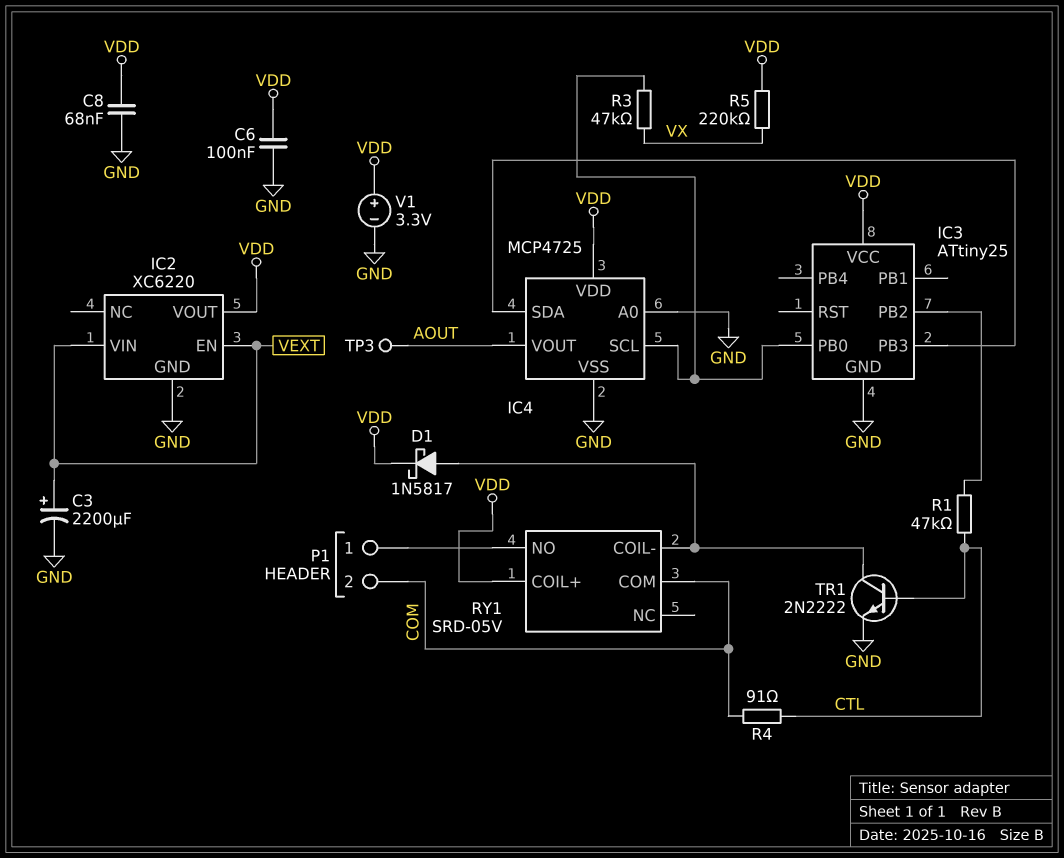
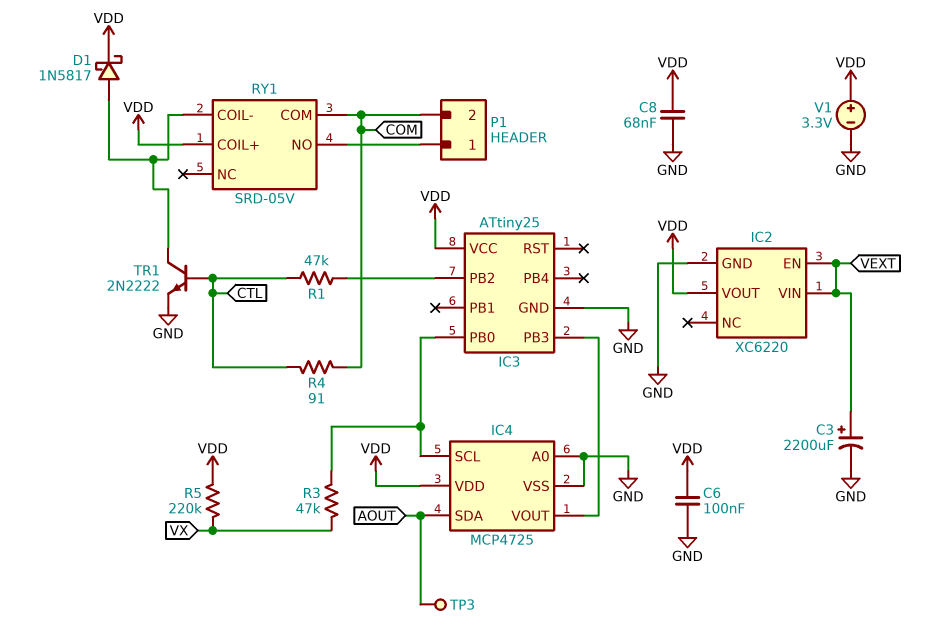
IC4 pin SDA: IC3/PB3 -> AOUT
IC4 pin VOUT: AOUT -> IC3/PB3

